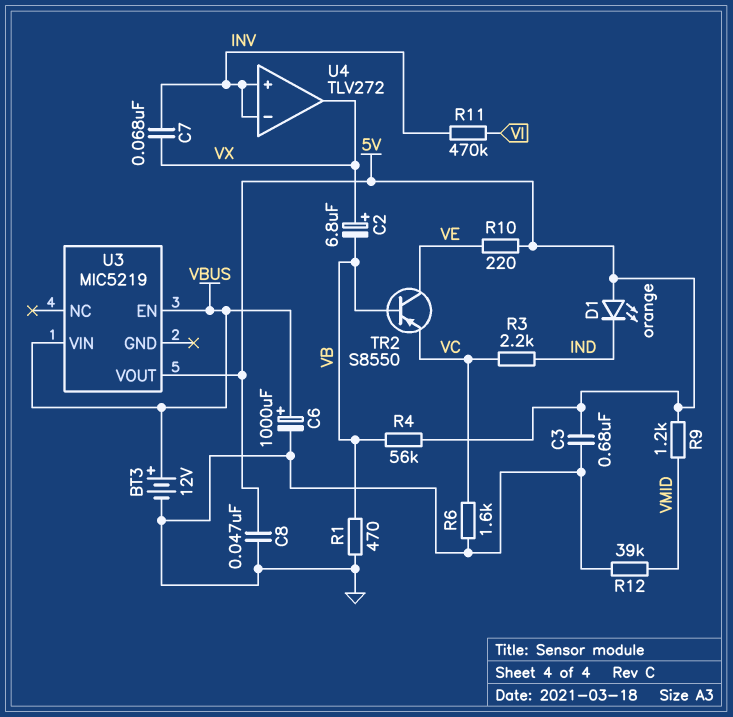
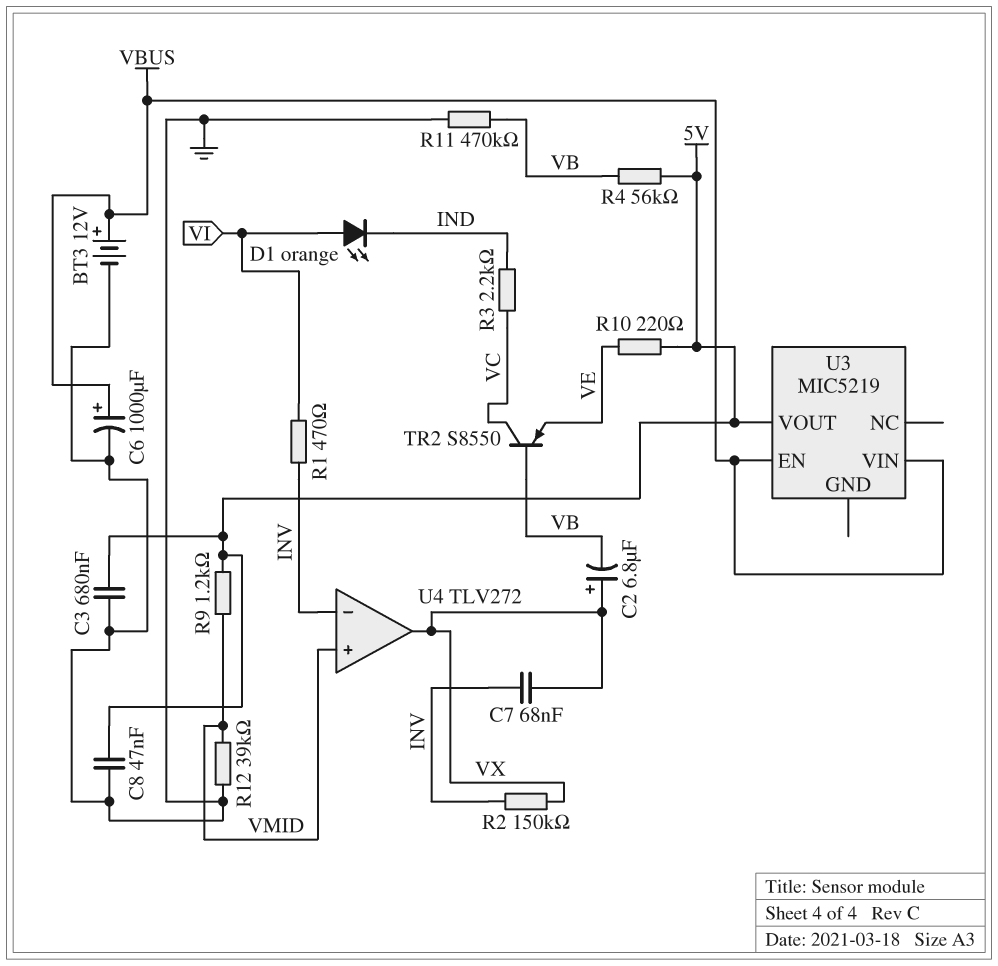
D1: LED orange (A 5V, K IND) -> LED orange (A VI, K IND)
R1: 470 (GND, VB) -> 470 (INV, VI)
R2: none -> 150k (INV, VX)
R6: 1.6k (GND, VC) -> none
R11: 470k (INV, VI) -> 470k (GND, VB)
TR2: PNP S8550 (B VB, C VE, E VC) -> PNP S8550 (B VB, C VC, E VE)
U4 pin in+: INV -> VMID

